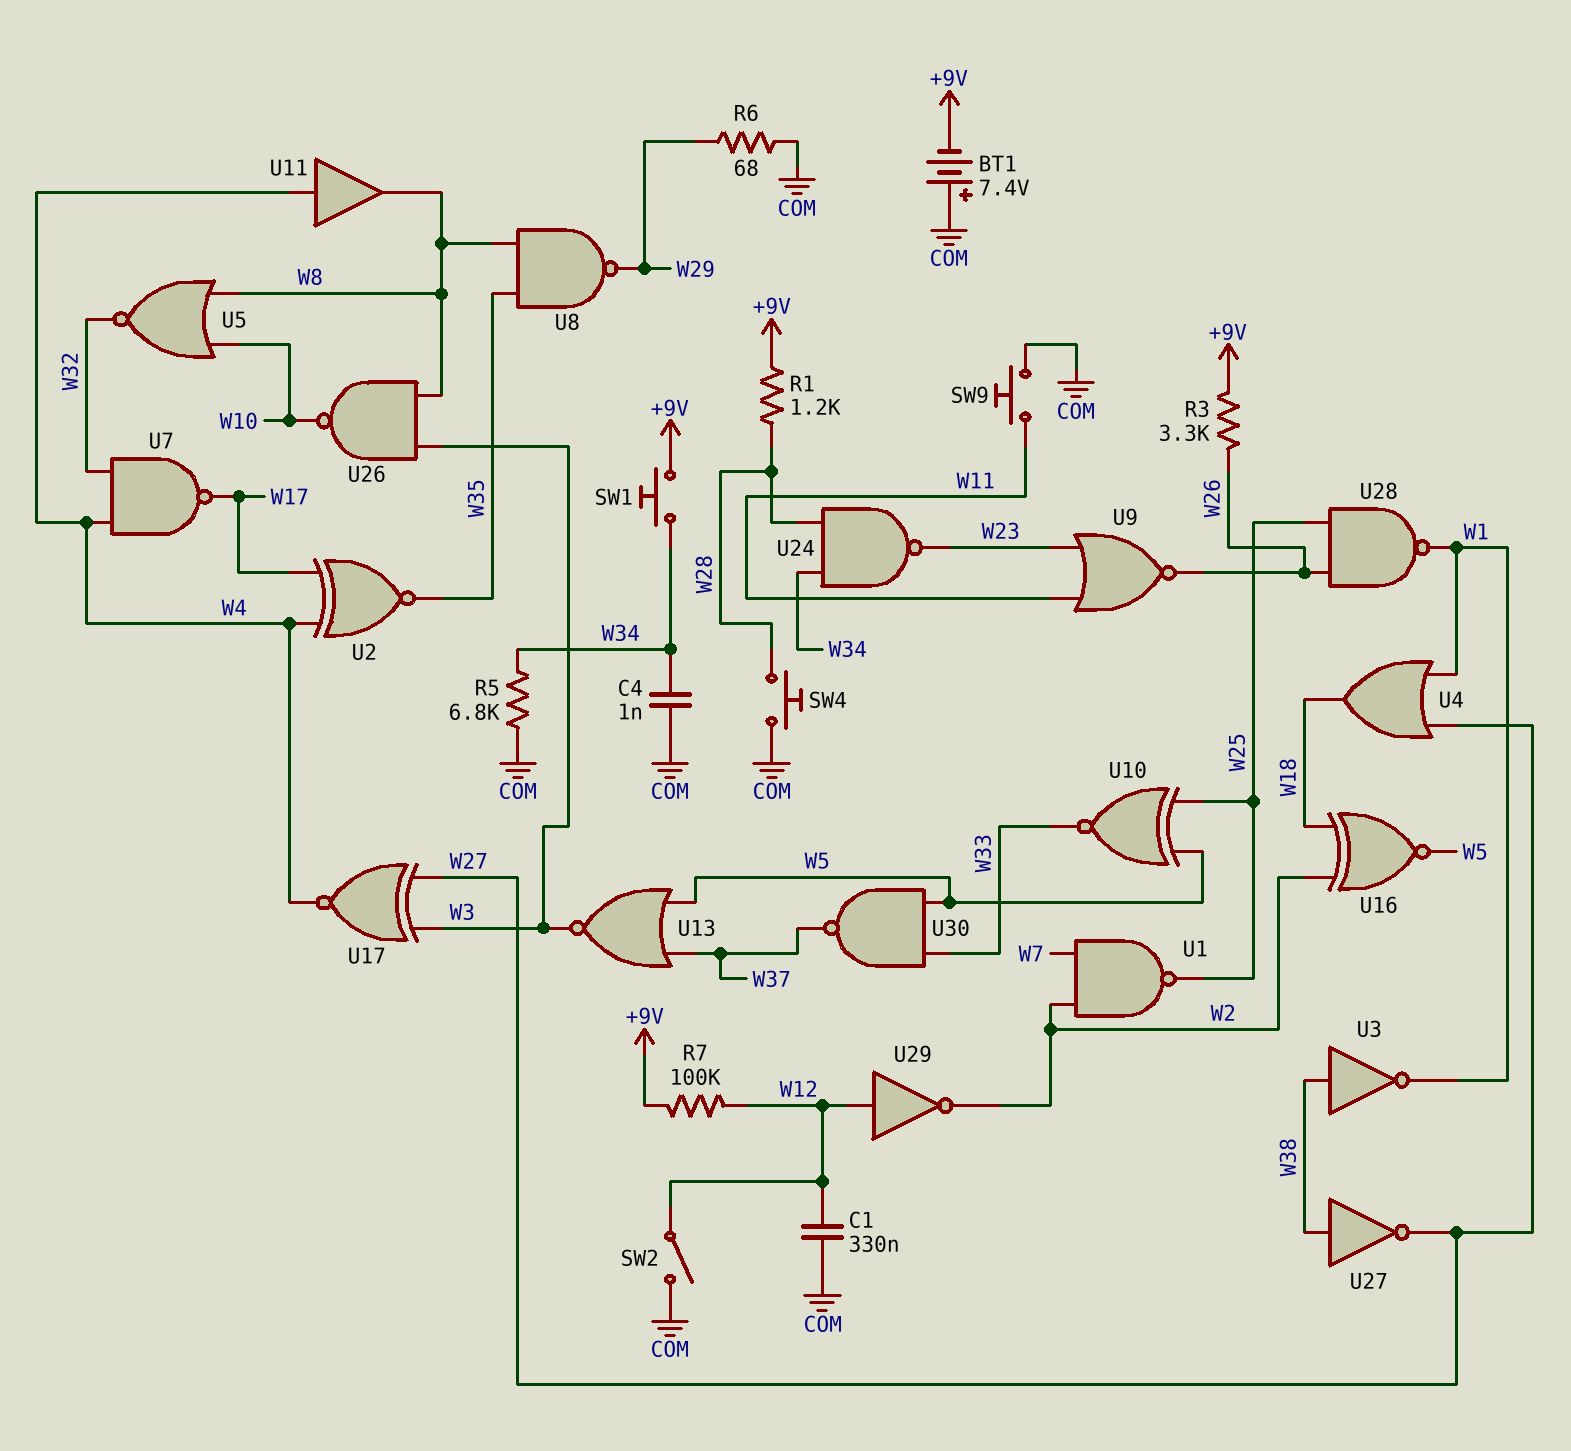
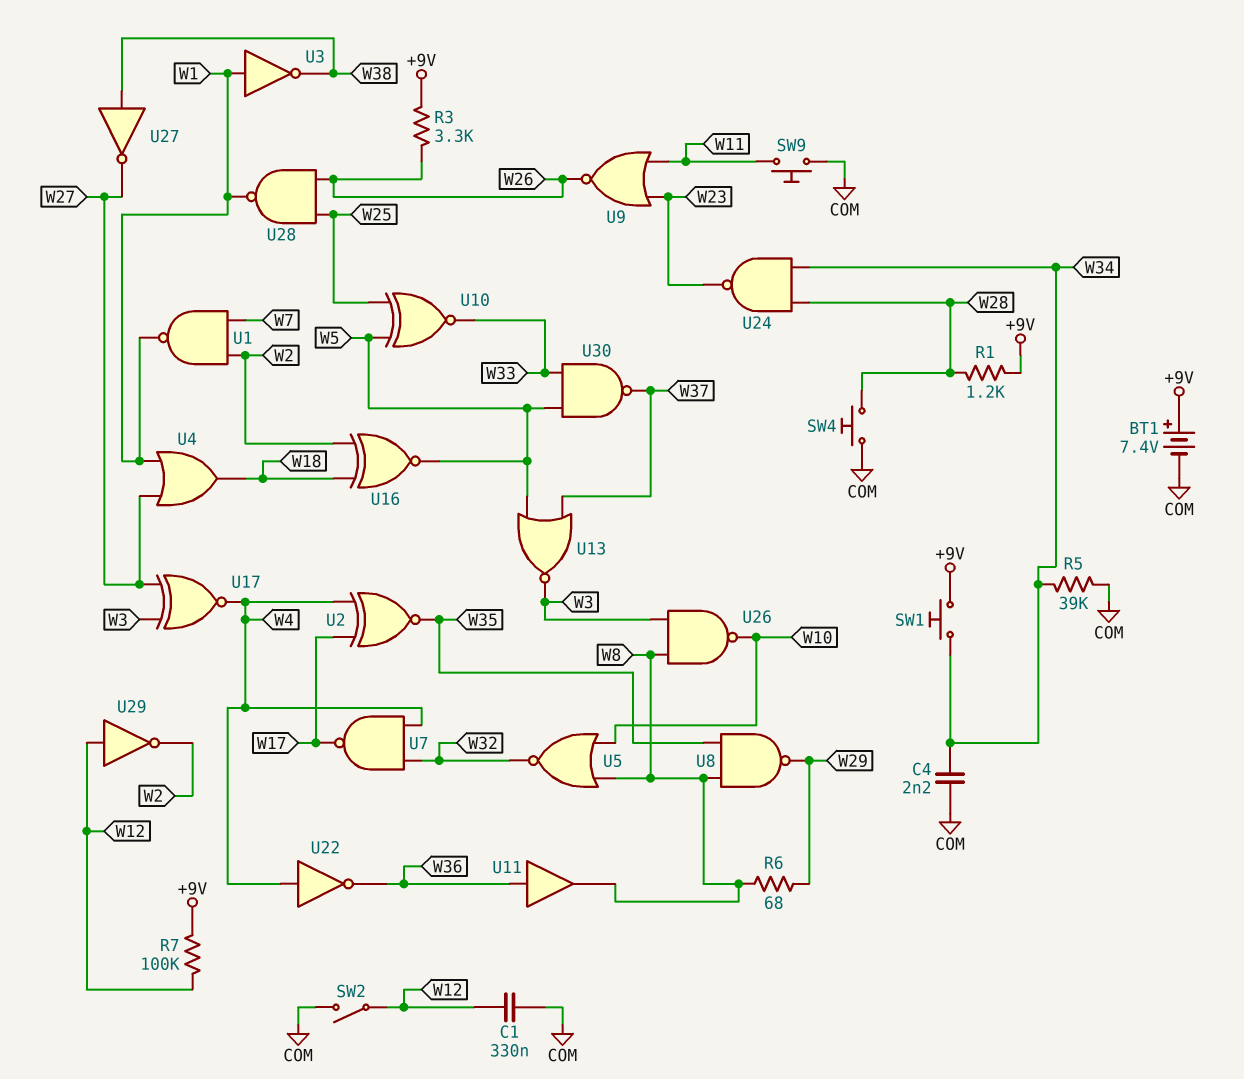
BT1: 7.4V (plus COM, minus +9V) -> 7.4V (plus +9V, minus COM)
C4: 1nF (COM, W34) -> 2.2nF (COM, W34)
R5: 6.8k (COM, W34) -> 39k (COM, W34)
R6: 68 (COM, W29) -> 68 (W8, W29)
U1: NAND (in W2, in W7, out W25) -> NAND (in W2, in W7, out W1)
U3: NOT (in W38, out W1) -> NOT (in W1, out W38)
U11: buffer (in W4, out W8) -> buffer (in W36, out W8)
U22: none -> NOT (in W4, out W36)

